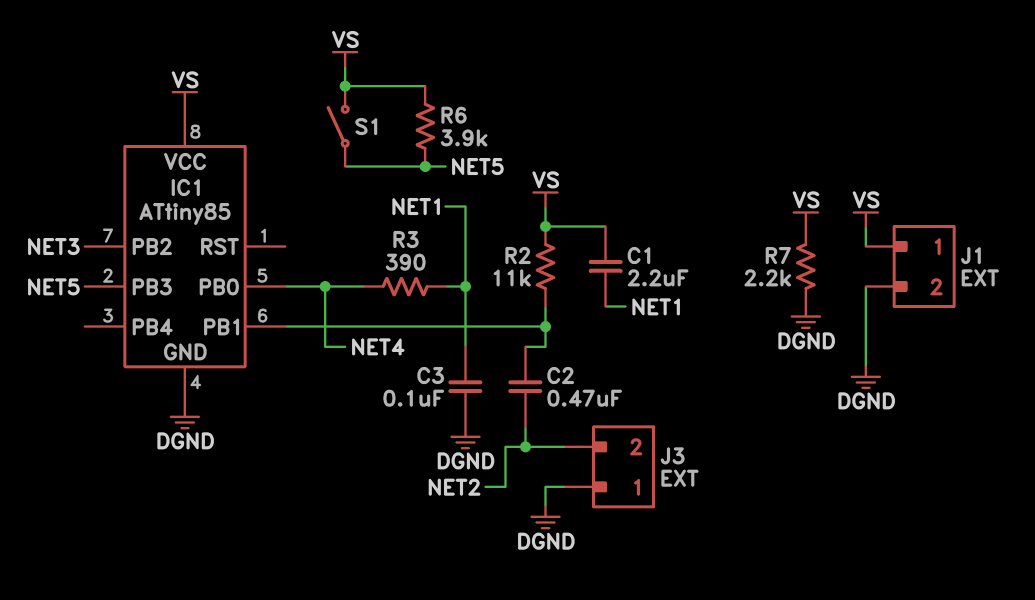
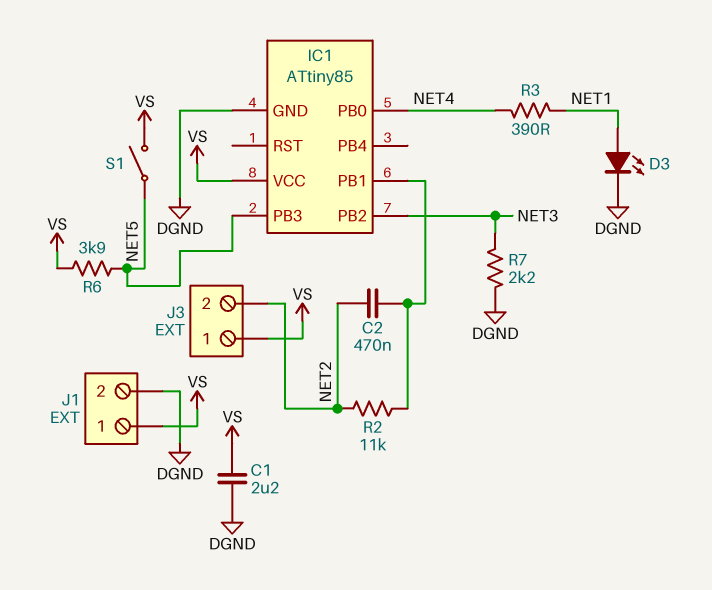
C1: 2.2uF (NET1, VS) -> 2.2uF (DGND, VS)
C3: 100nF (DGND, NET1) -> none
D3: none -> LED (A NET1, K DGND)
J3 pin 1: DGND -> VS
R2: 11k (IC1/PB1, VS) -> 11k (IC1/PB1, NET2)
R7: 2.2k (DGND, VS) -> 2.2k (DGND, NET3)

